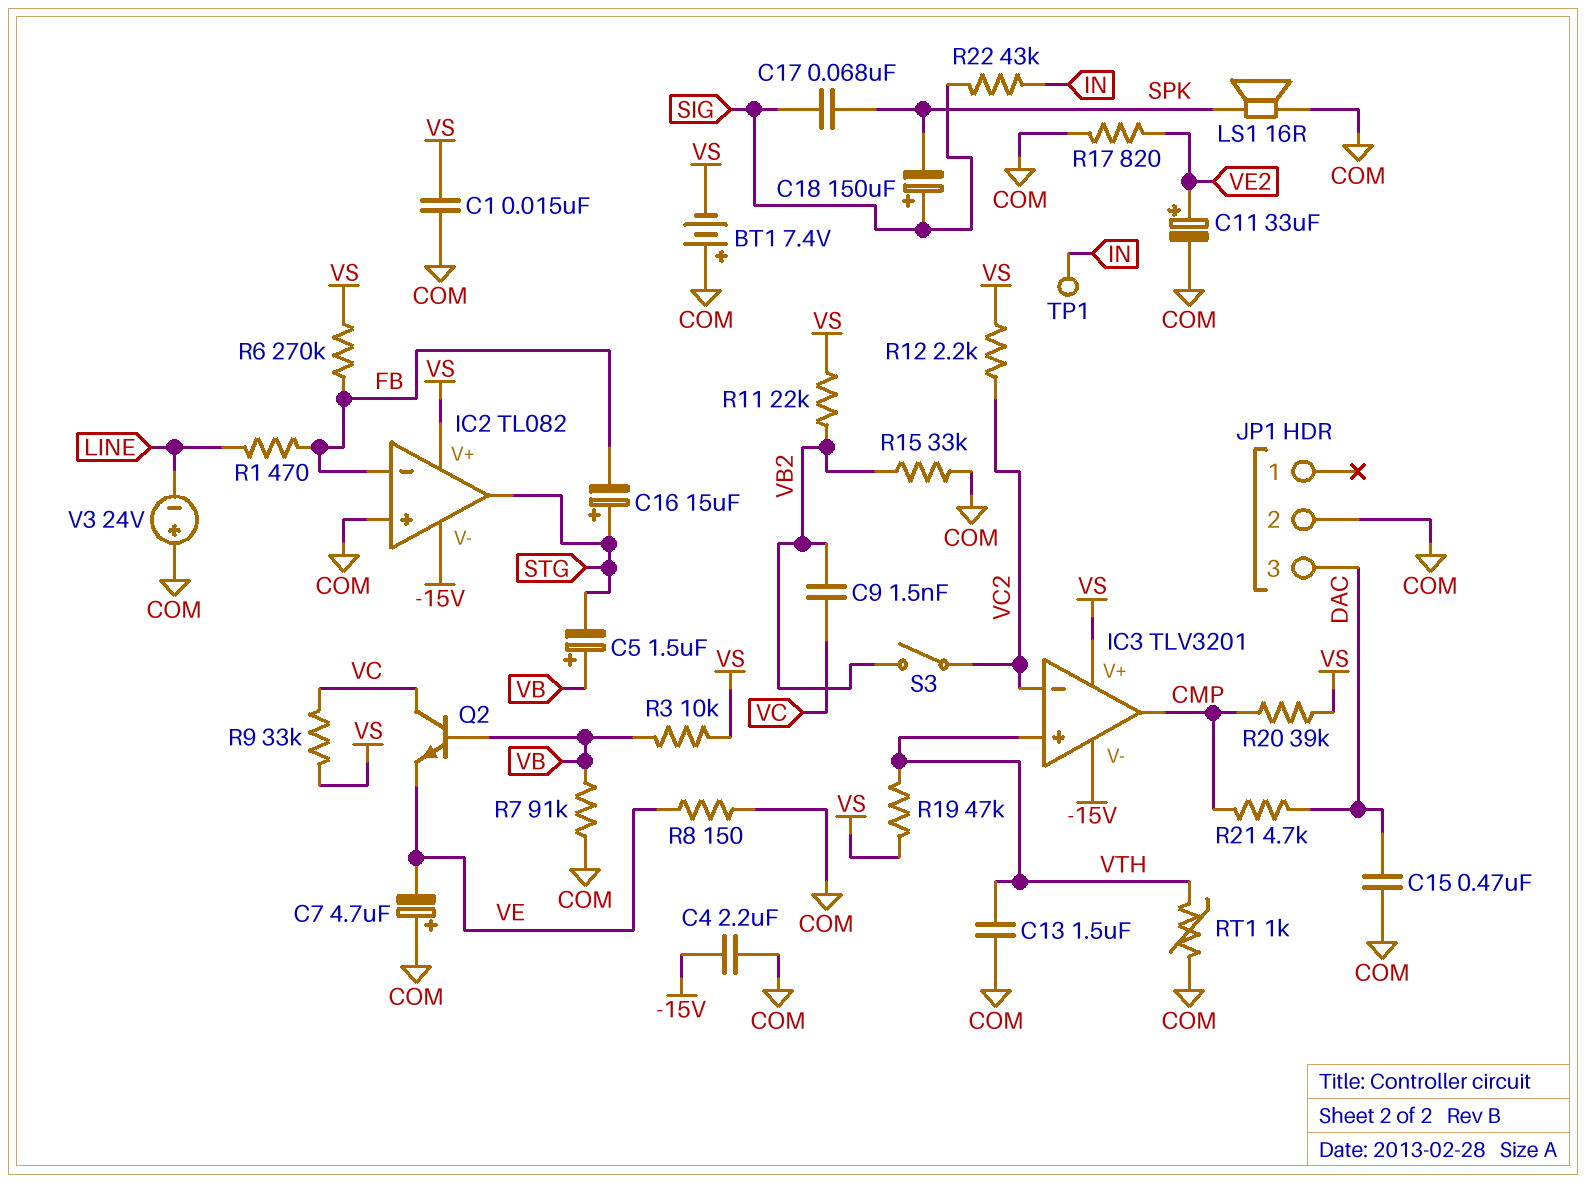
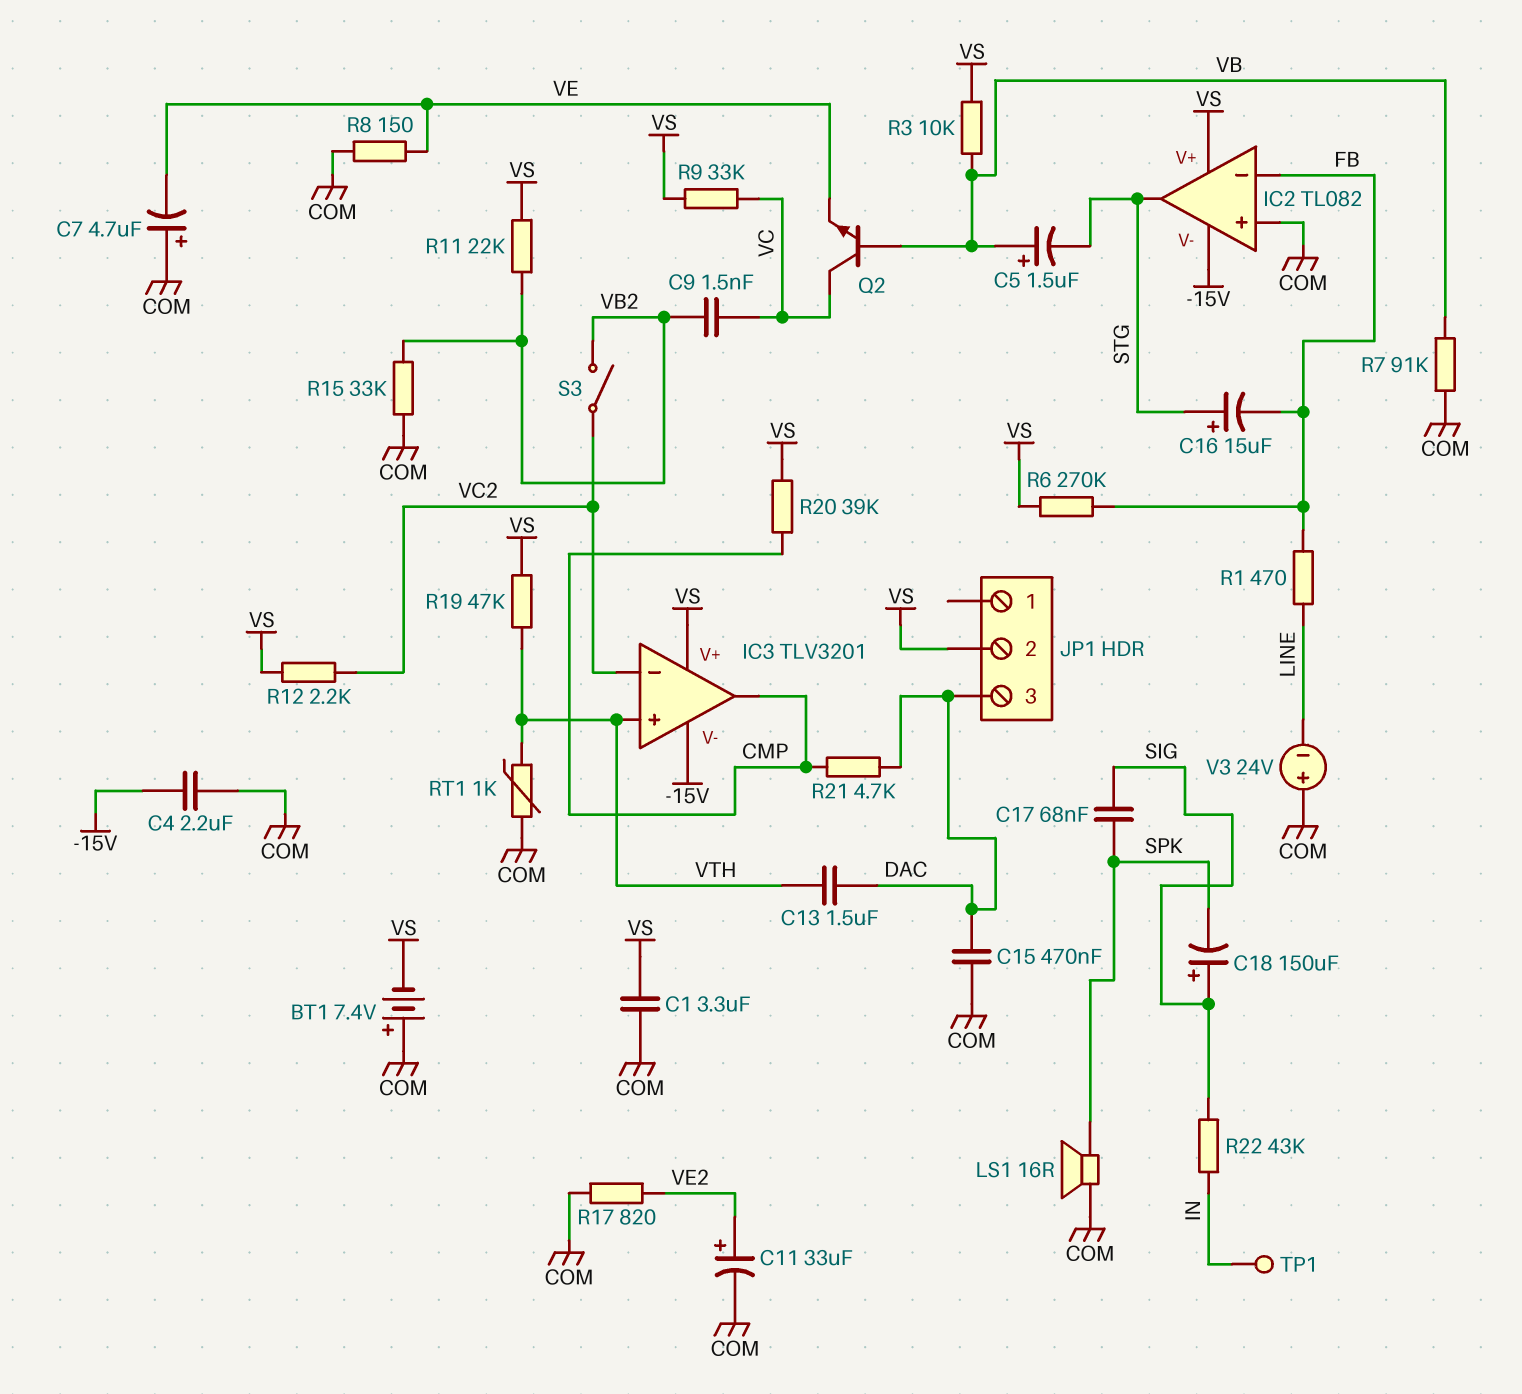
C1: 15nF (COM, VS) -> 3.3uF (COM, VS)
C13: 1.5uF (COM, VTH) -> 1.5uF (DAC, VTH)
JP1 pin 2: COM -> VS

